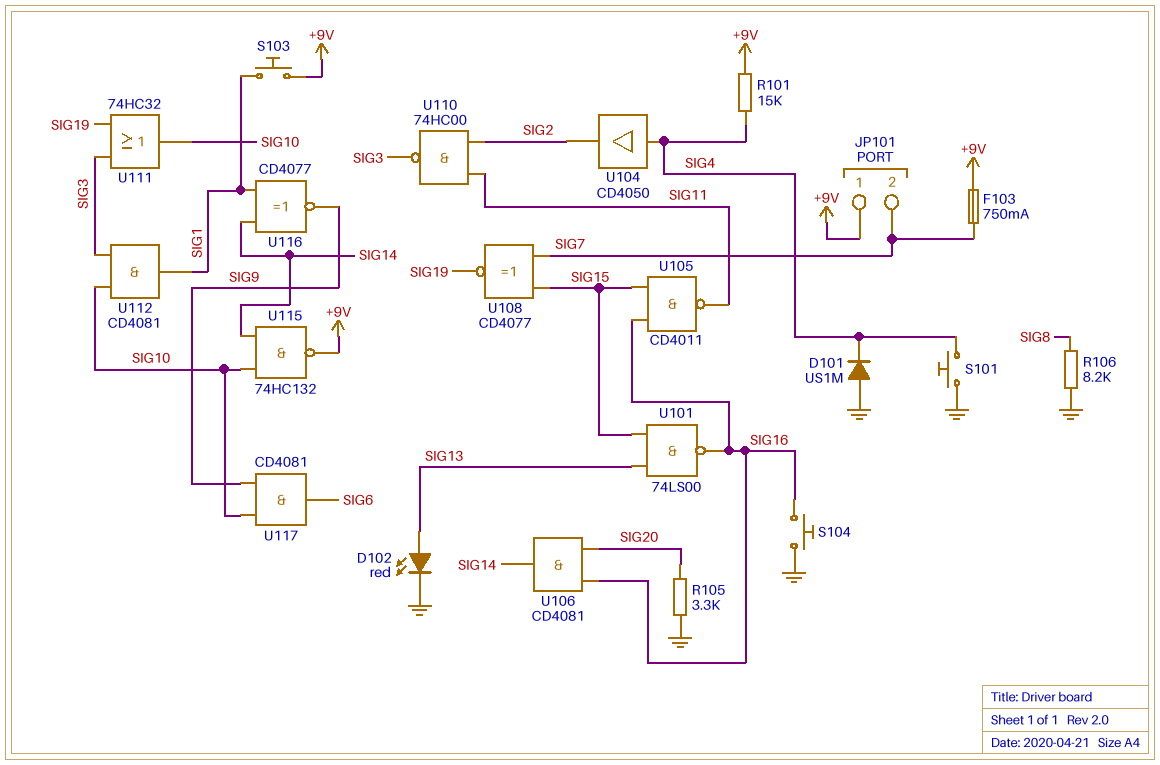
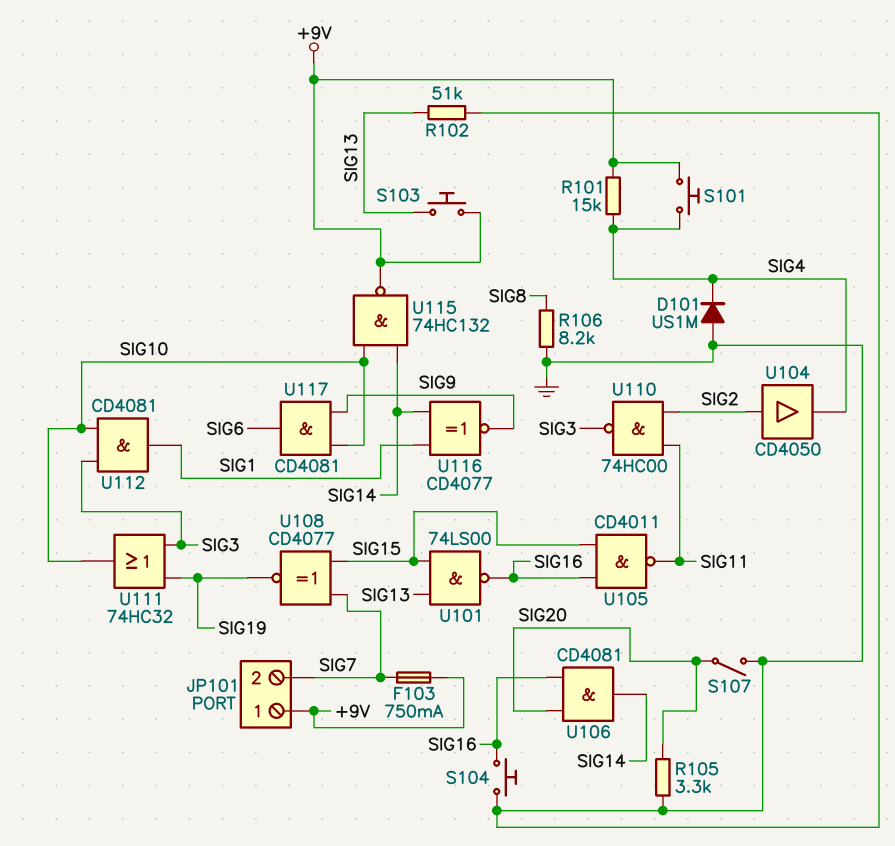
D102: LED red (A SIG13, K GND) -> none
R102: none -> 51k (GND, SIG13)
S101: button (GND, SIG4) -> button (+9V, SIG4)
S103: button (+9V, SIG1) -> button (+9V, SIG13)
S107: none -> switch (GND, SIG20)
U104: buffer CD4050 (in SIG4, out SIG2) -> buffer CD4050 (in SIG2, out SIG4)

